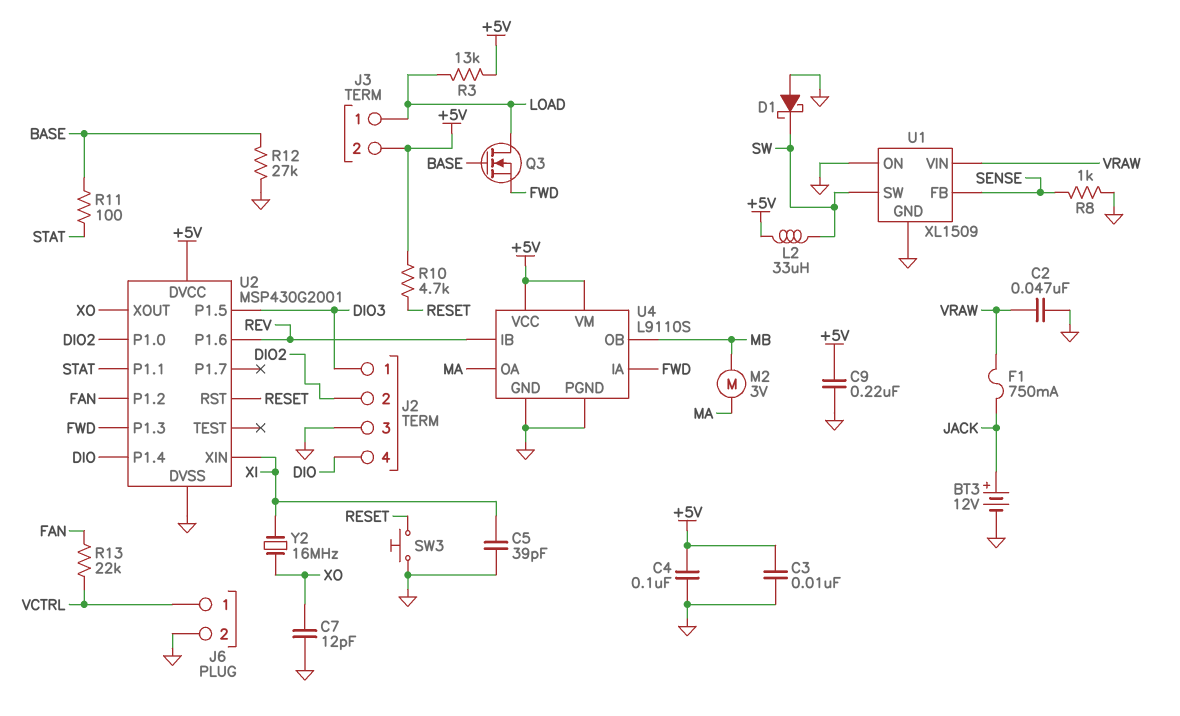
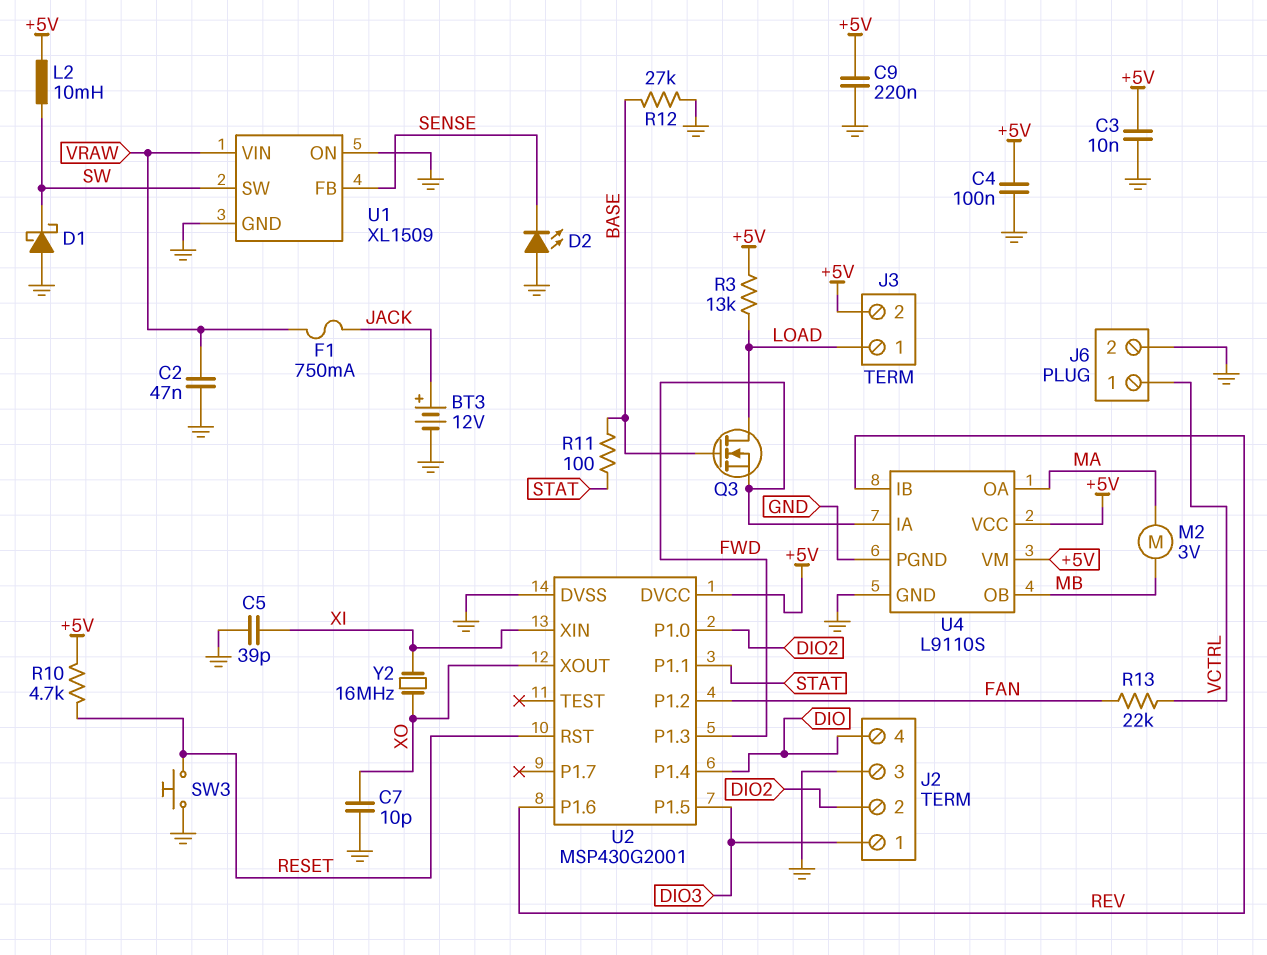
C7: 12pF (GND, XO) -> 10pF (GND, XO)
D2: none -> LED (A GND, K SENSE)
L2: 33uH (+5V, SW) -> 10mH (+5V, SW)
R8: 1k (GND, SENSE) -> none

